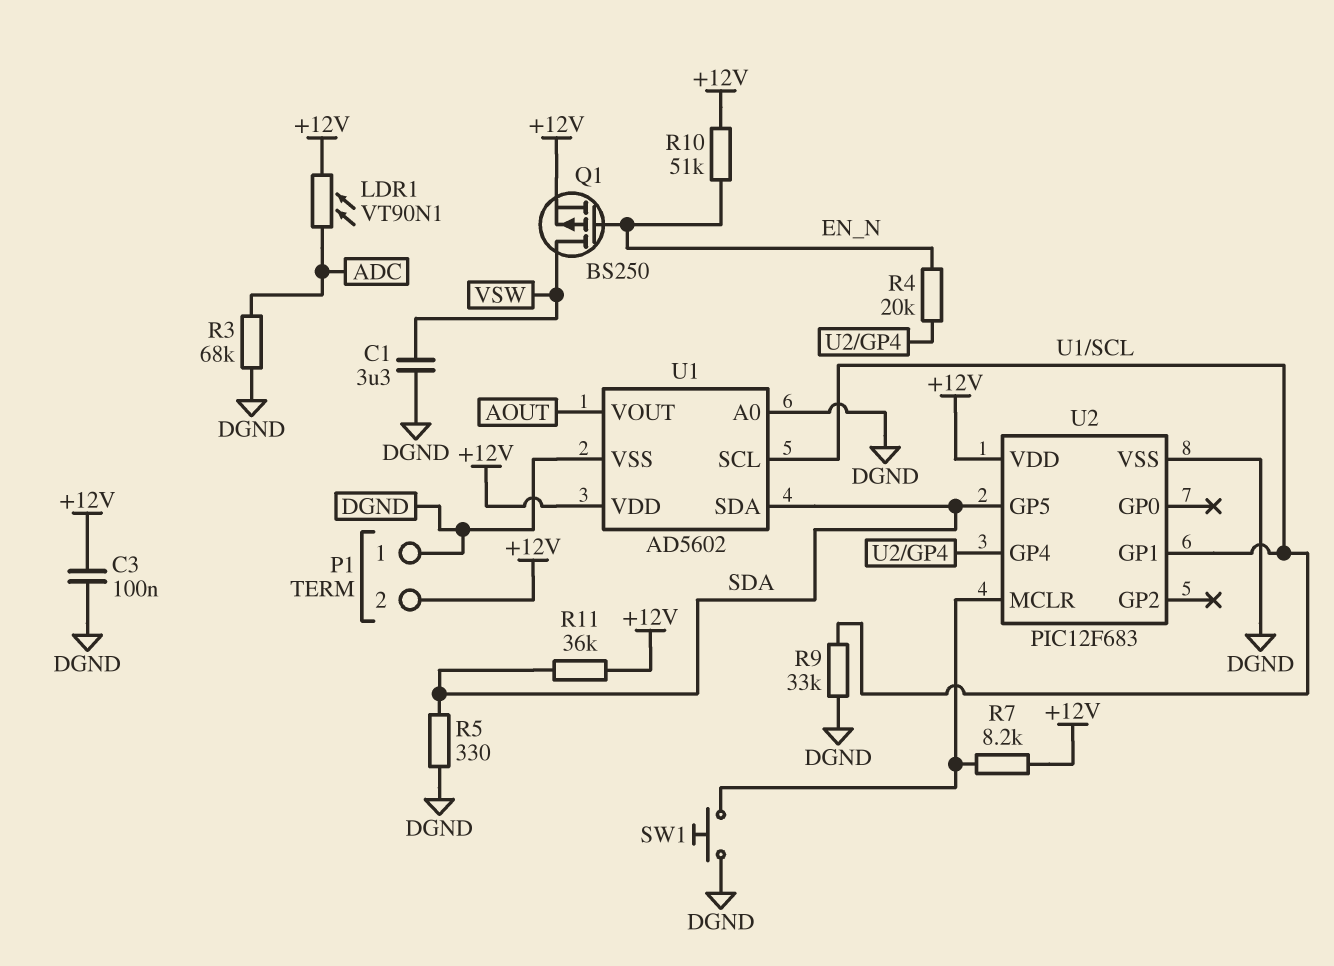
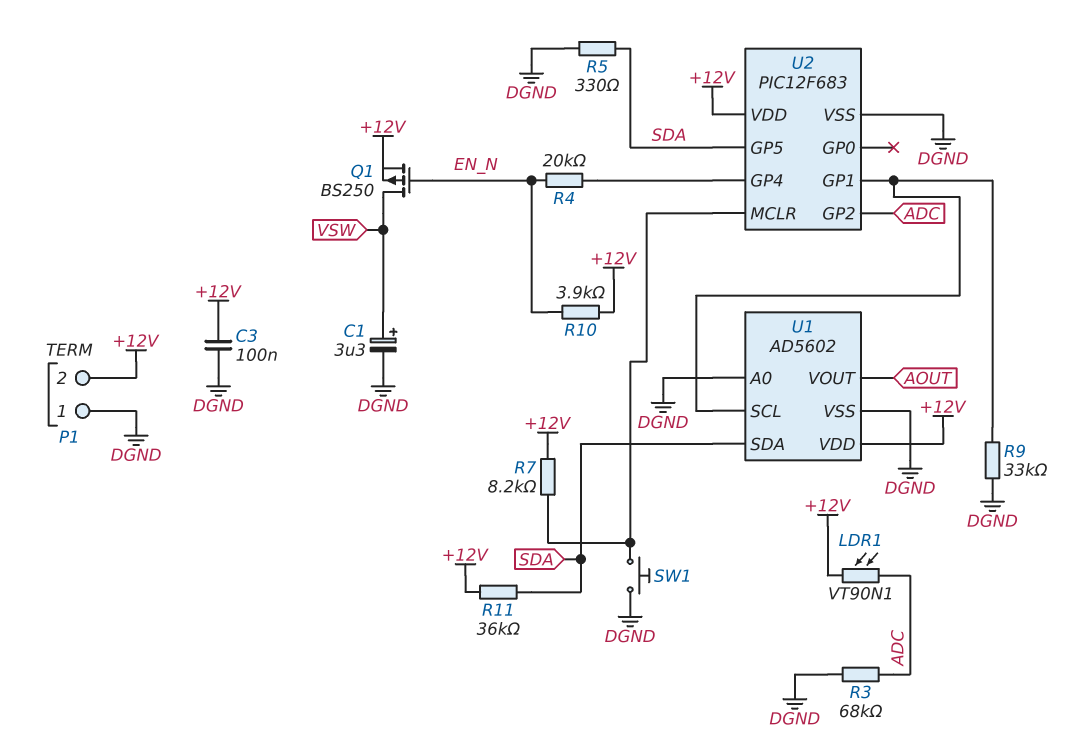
C1: 3.3uF (DGND, VSW) -> 3.3uF (plus VSW, minus DGND)
R10: 51k (+12V, EN_N) -> 3.9k (+12V, EN_N)
U2 pin GP2: none -> ADC

